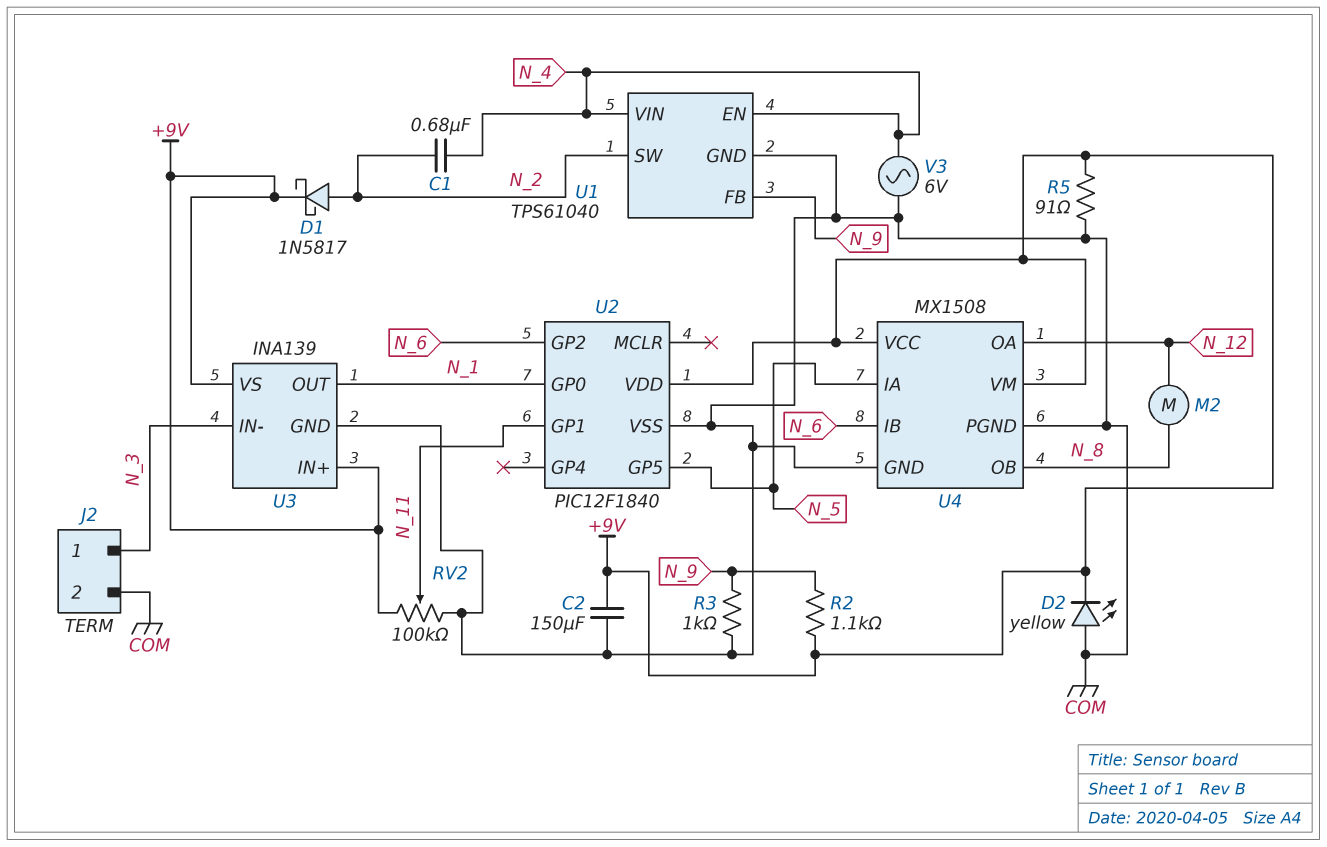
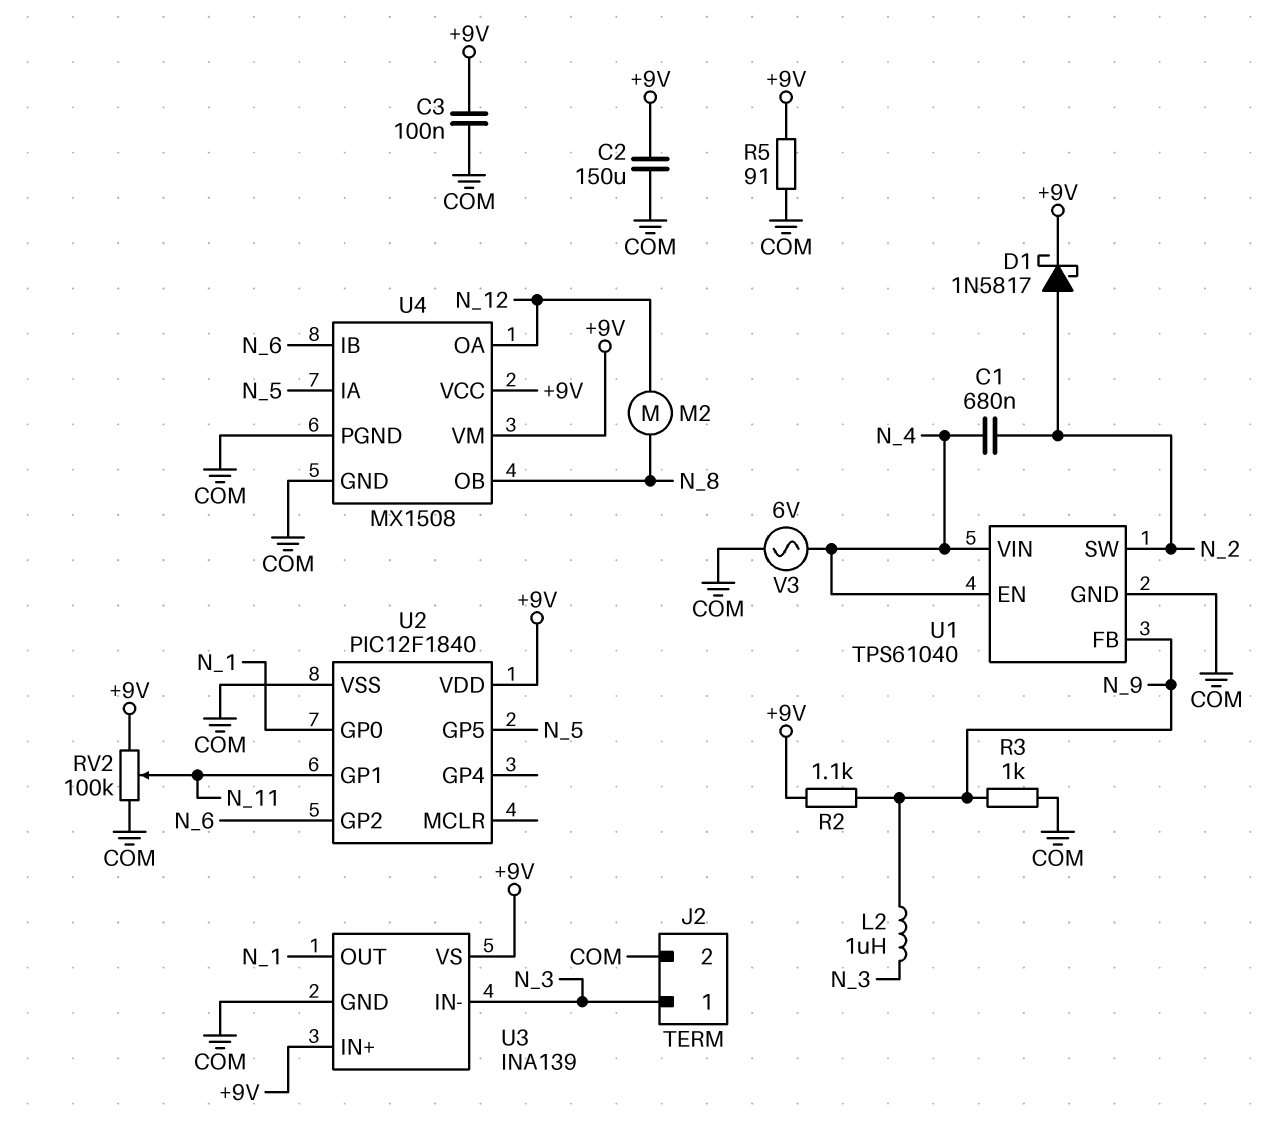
C3: none -> 100nF (+9V, COM)
D2: LED yellow (A COM, K +9V) -> none
L2: none -> 1uH (N_3, N_9)

